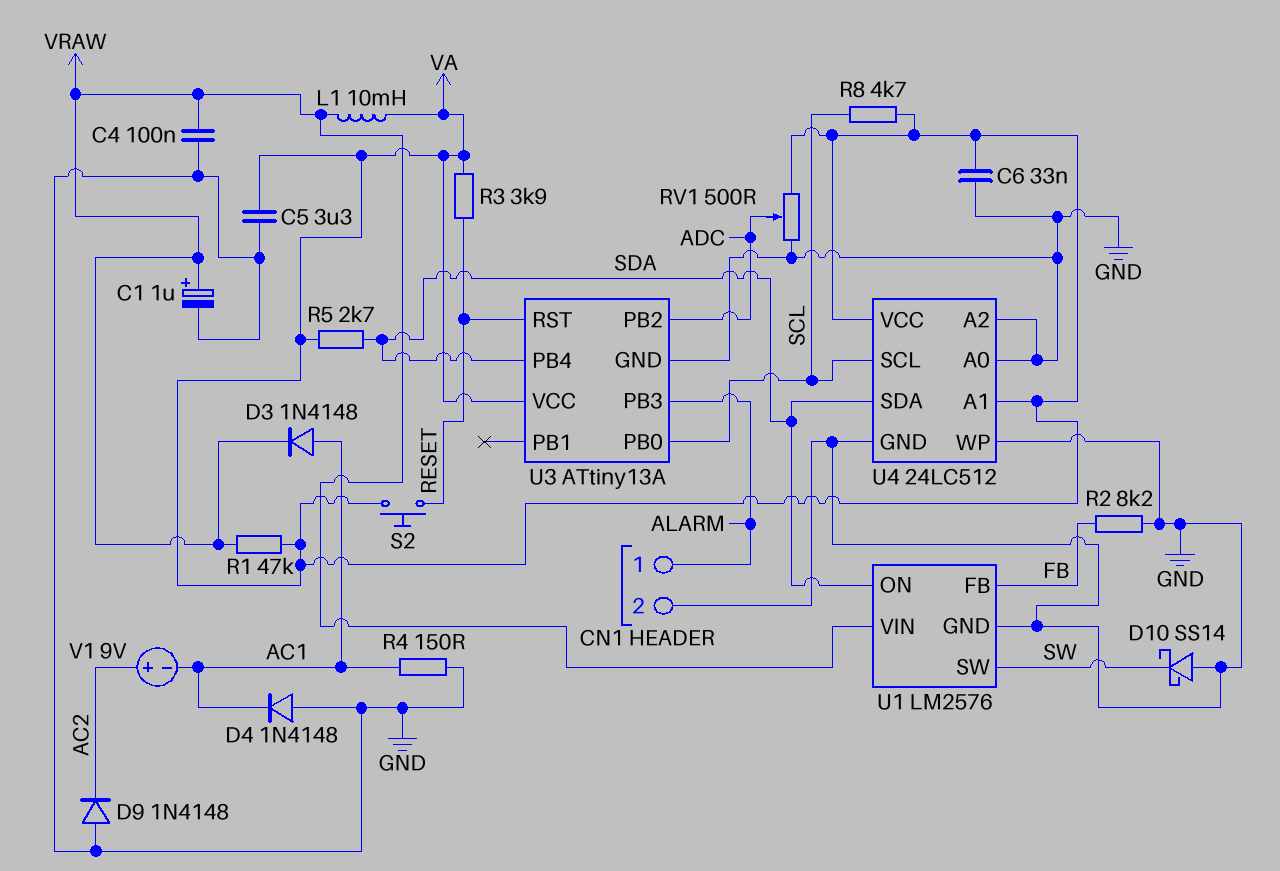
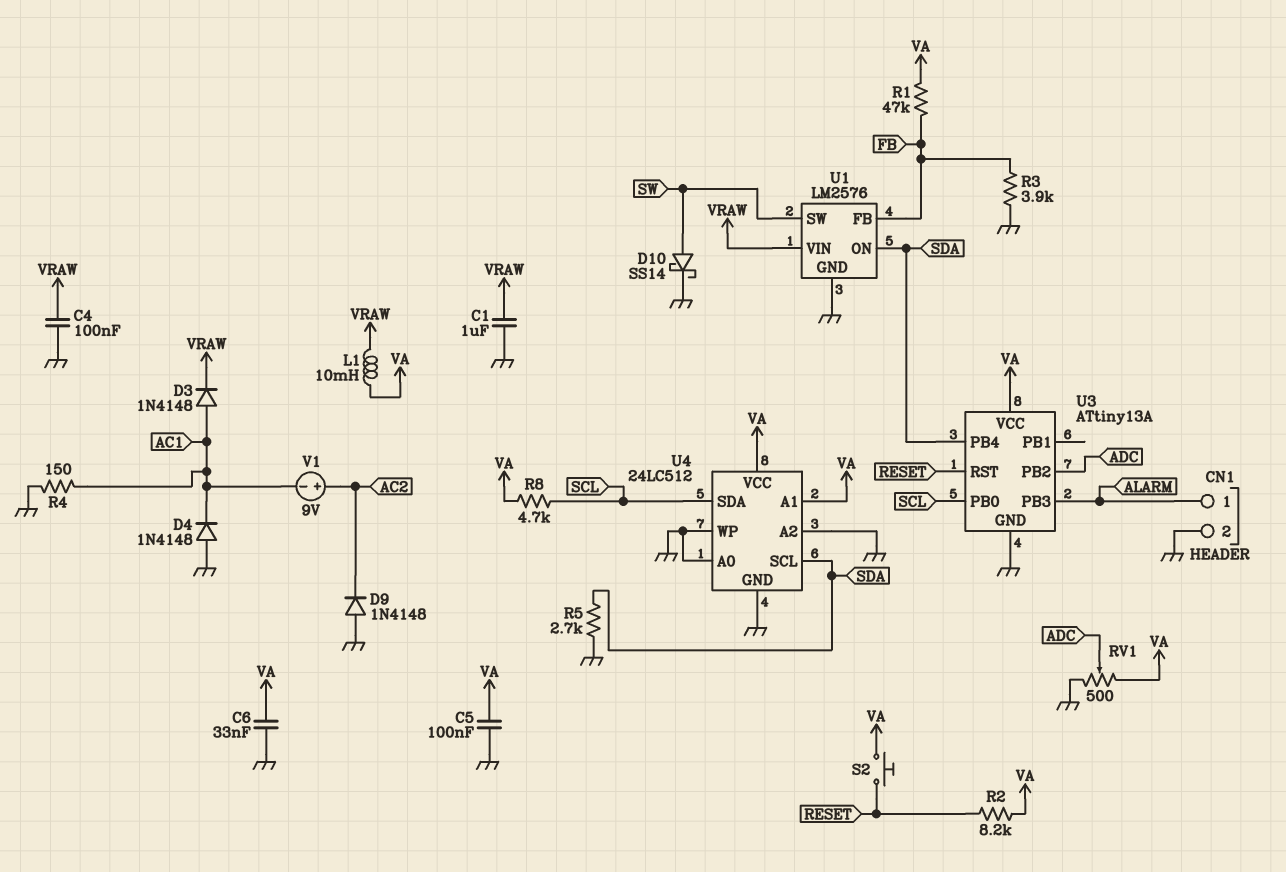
C1: 1uF (plus VRAW, minus GND) -> 1uF (GND, VRAW)
C5: 3.3uF (GND, VA) -> 100nF (GND, VA)
D10: schottky SS14 (A GND, K SW) -> schottky SS14 (A SW, K GND)
R1: 47k (VA, VRAW) -> 47k (FB, VA)
R2: 8.2k (FB, GND) -> 8.2k (RESET, VA)
R3: 3.9k (RESET, VA) -> 3.9k (FB, GND)
R5: 2.7k (SDA, VA) -> 2.7k (GND, SDA)
U4 pin SCL: SCL -> SDA
U4 pin SDA: SDA -> SCL

